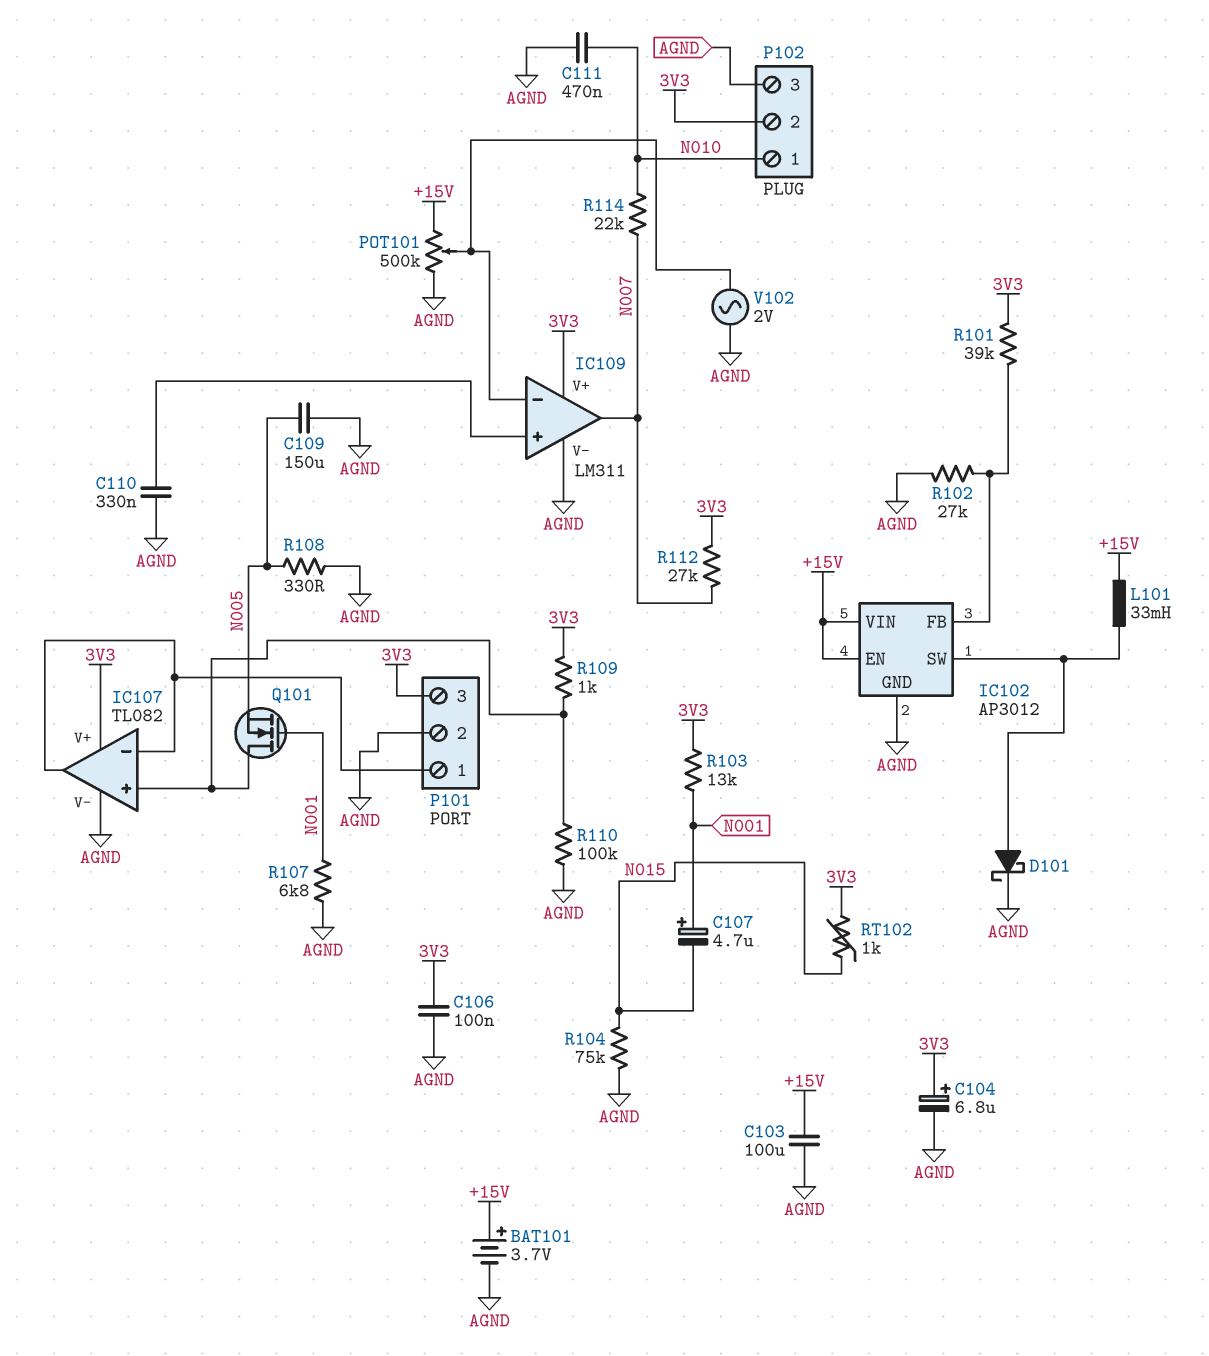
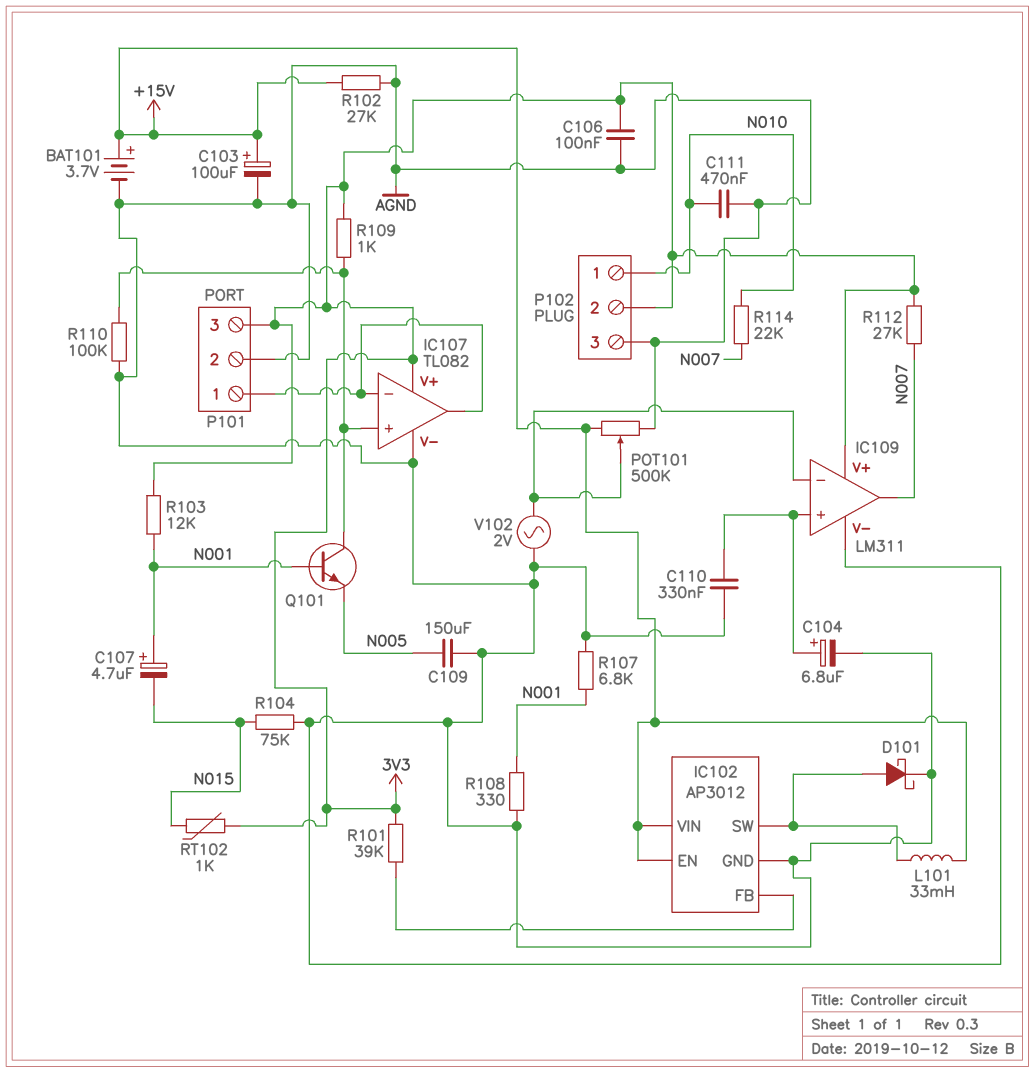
C103: 100uF (+15V, AGND) -> 100uF (plus +15V, minus AGND)
C104: 6.8uF (plus 3V3, minus AGND) -> 6.8uF (plus IC109/in+, minus AGND)
Q101: NMOS (G N001, D IC107/in+, S N005) -> NPN (B N001, C IC107/in+, E N005)
R102: 27k (AGND, IC102/FB) -> 27k (+15V, AGND)
R103: 13k (3V3, N001) -> 12k (3V3, N001)
R108: 330 (AGND, N005) -> 330 (AGND, N001)

